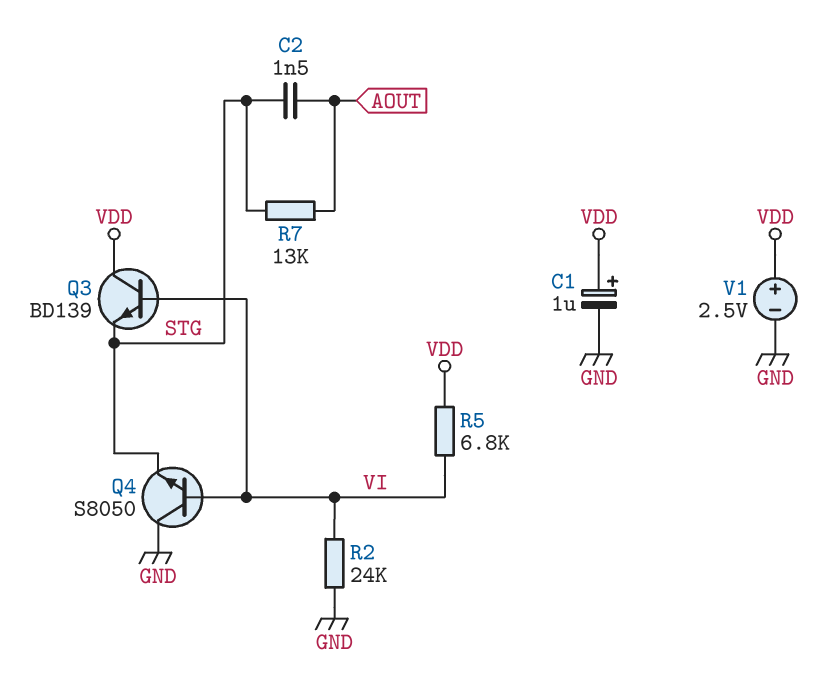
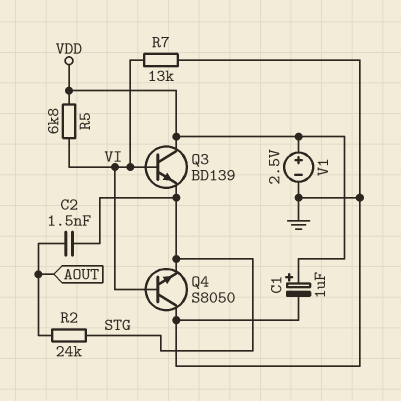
R2: 24k (GND, VI) -> 24k (AOUT, STG)
R7: 13k (AOUT, STG) -> 13k (GND, VI)

